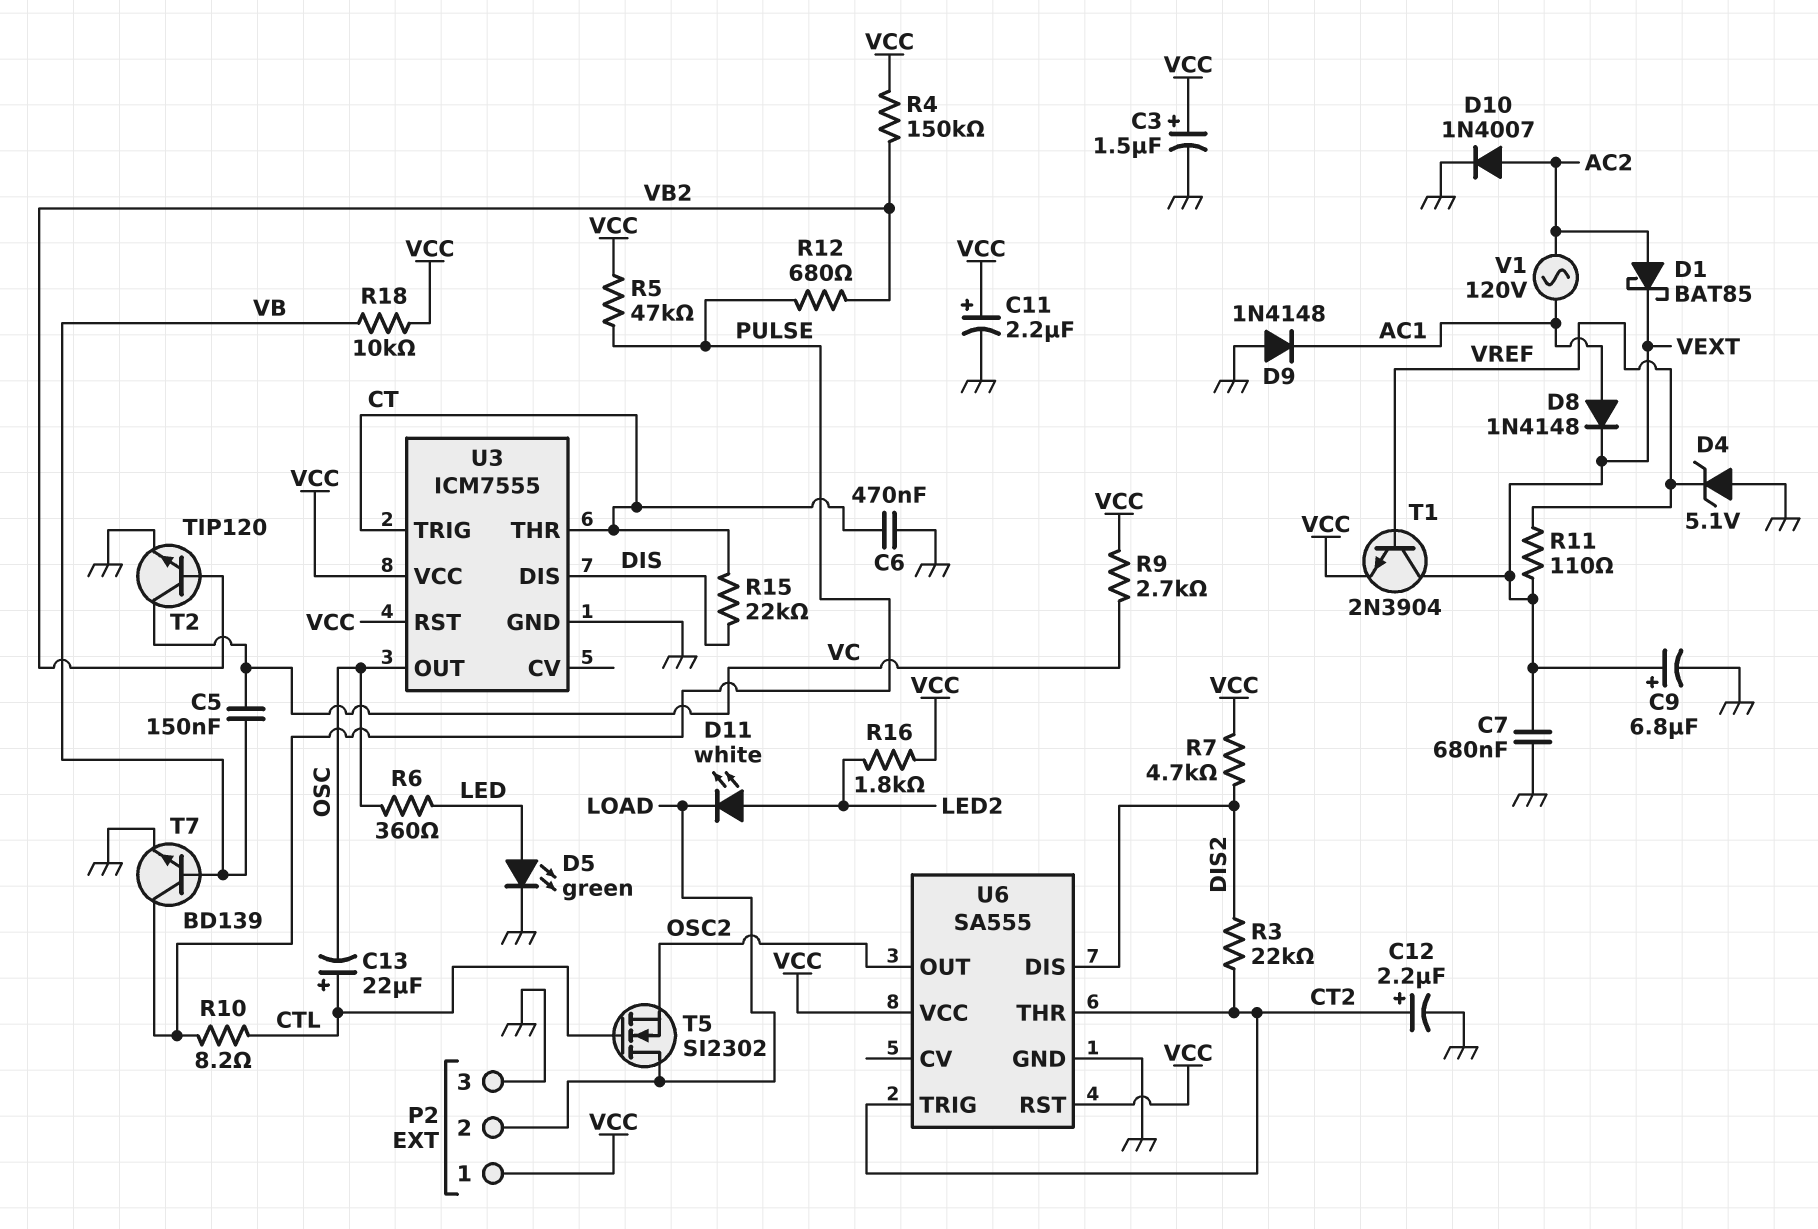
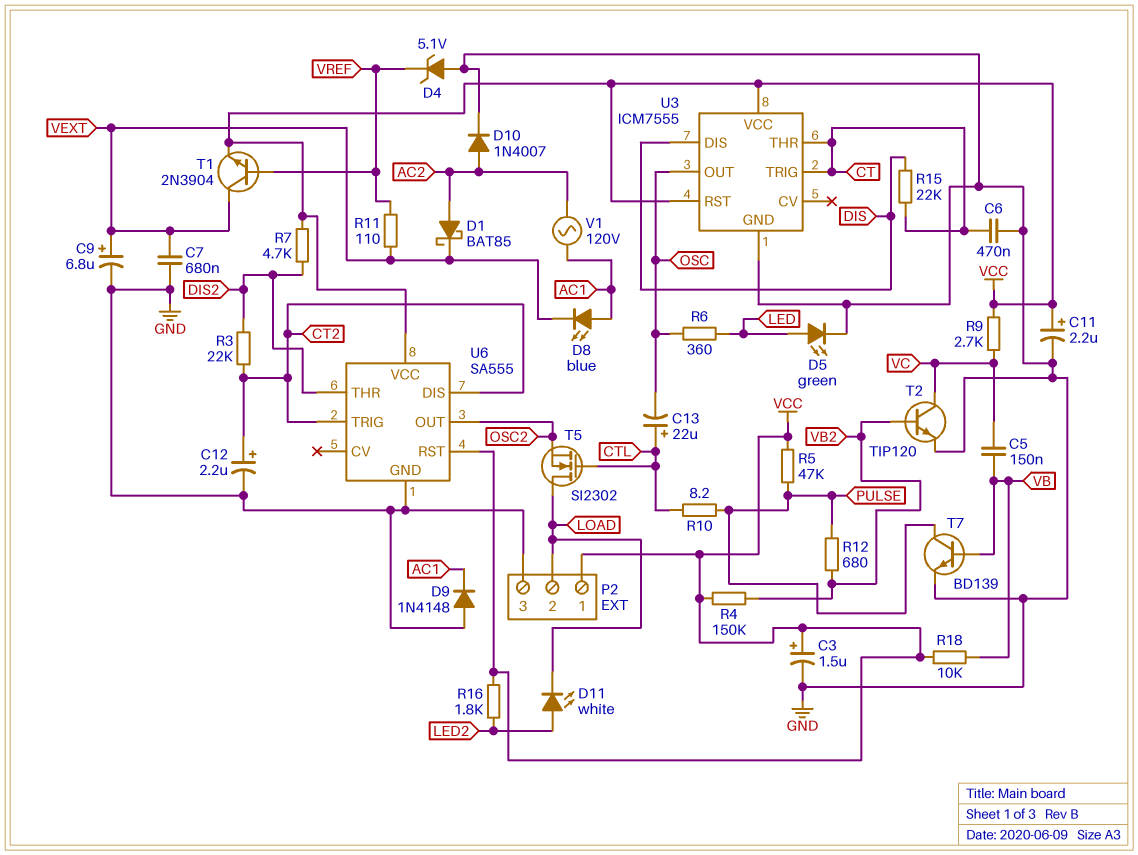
D8: diode 1N4148 (A AC1, K VEXT) -> LED blue (A AC1, K VEXT)
U6 pin DIS: DIS2 -> CT2
U6 pin THR: CT2 -> DIS2

